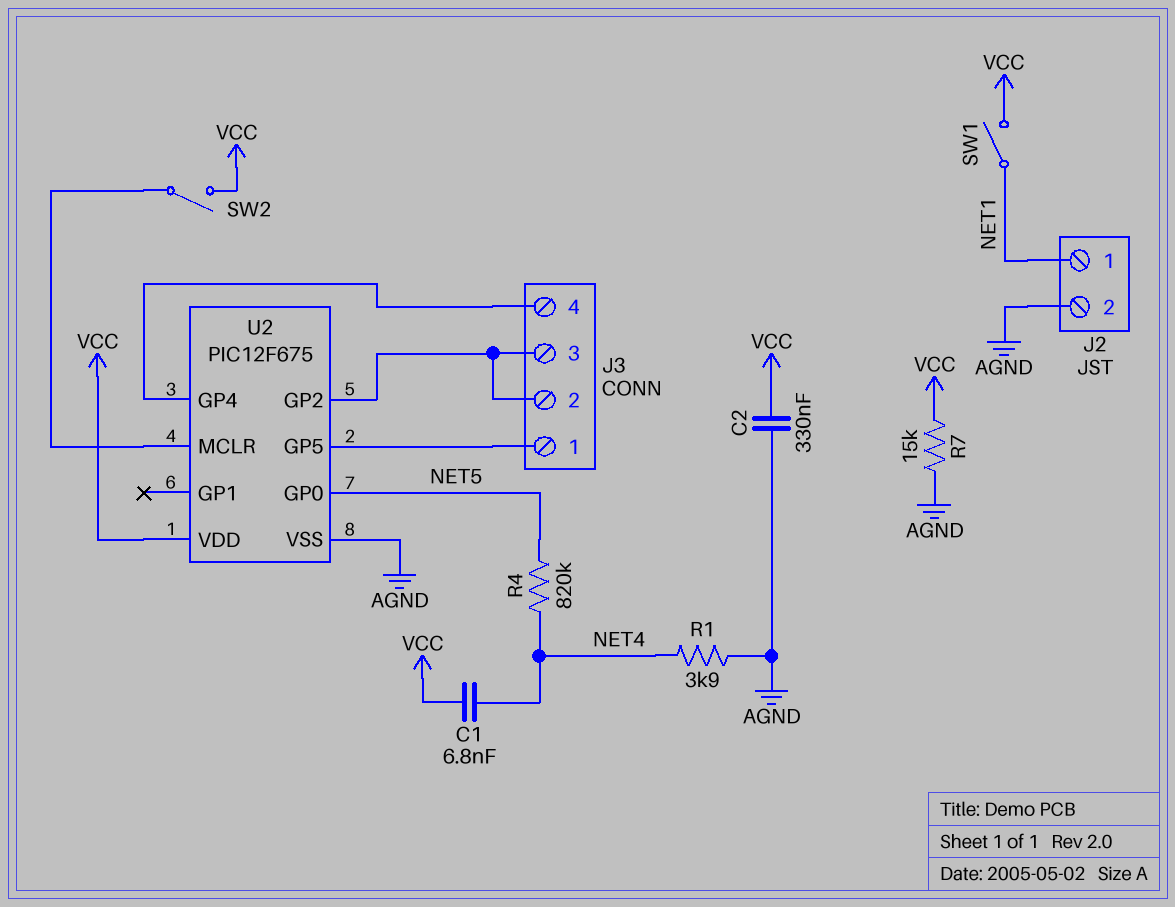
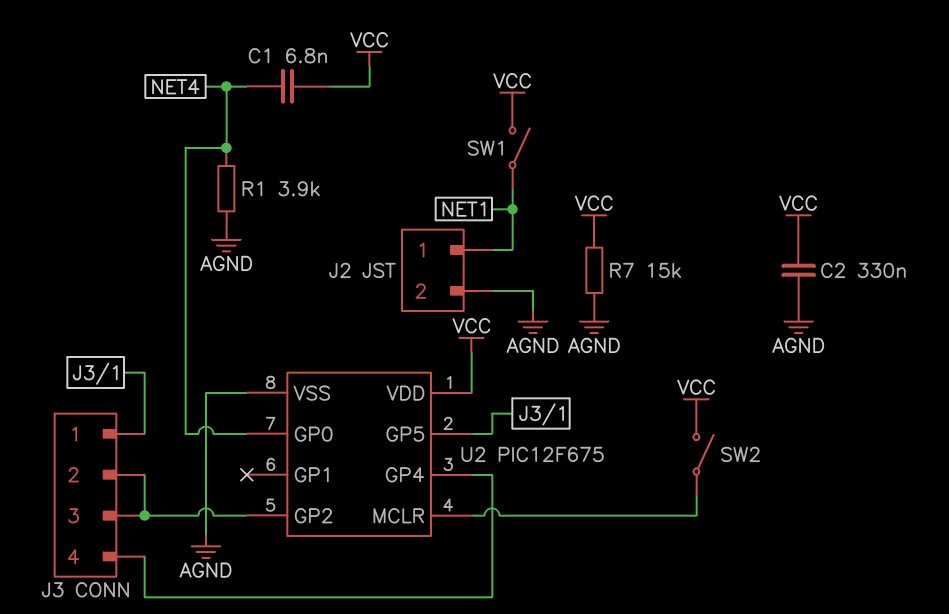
R4: 820k (NET4, NET5) -> none
U2 pin GP0: NET5 -> NET4

